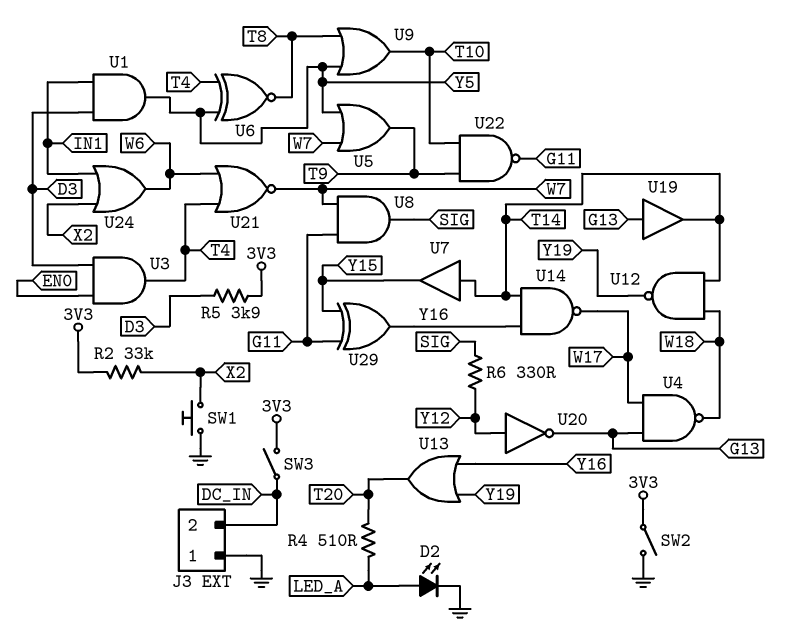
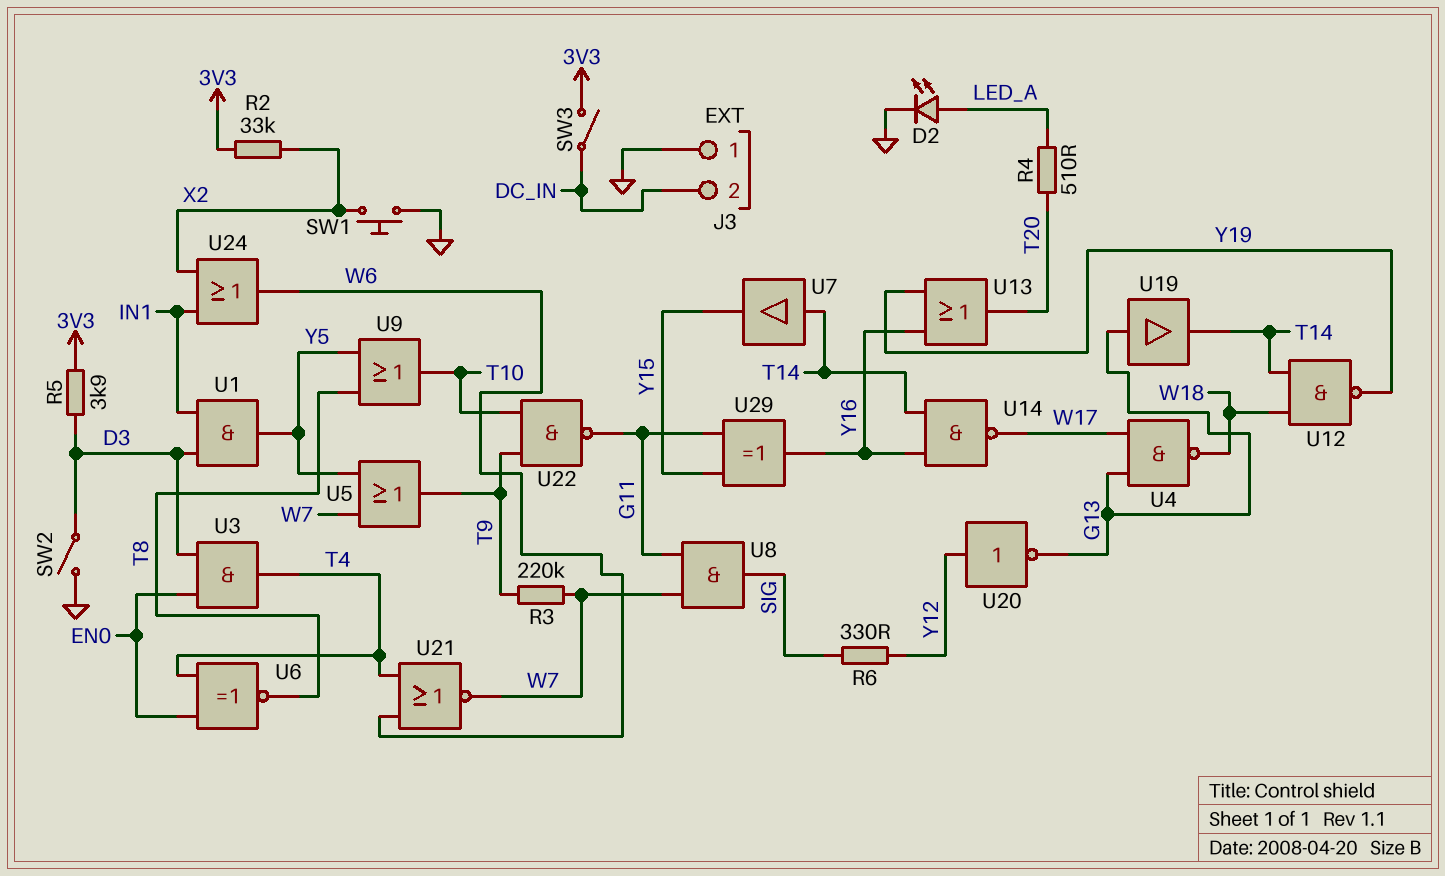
R3: none -> 220k (T9, W7)
SW2: switch (3V3, GND) -> switch (D3, GND)
U6: XNOR (in T4, in Y5, out T8) -> XNOR (in EN0, in T4, out T8)

